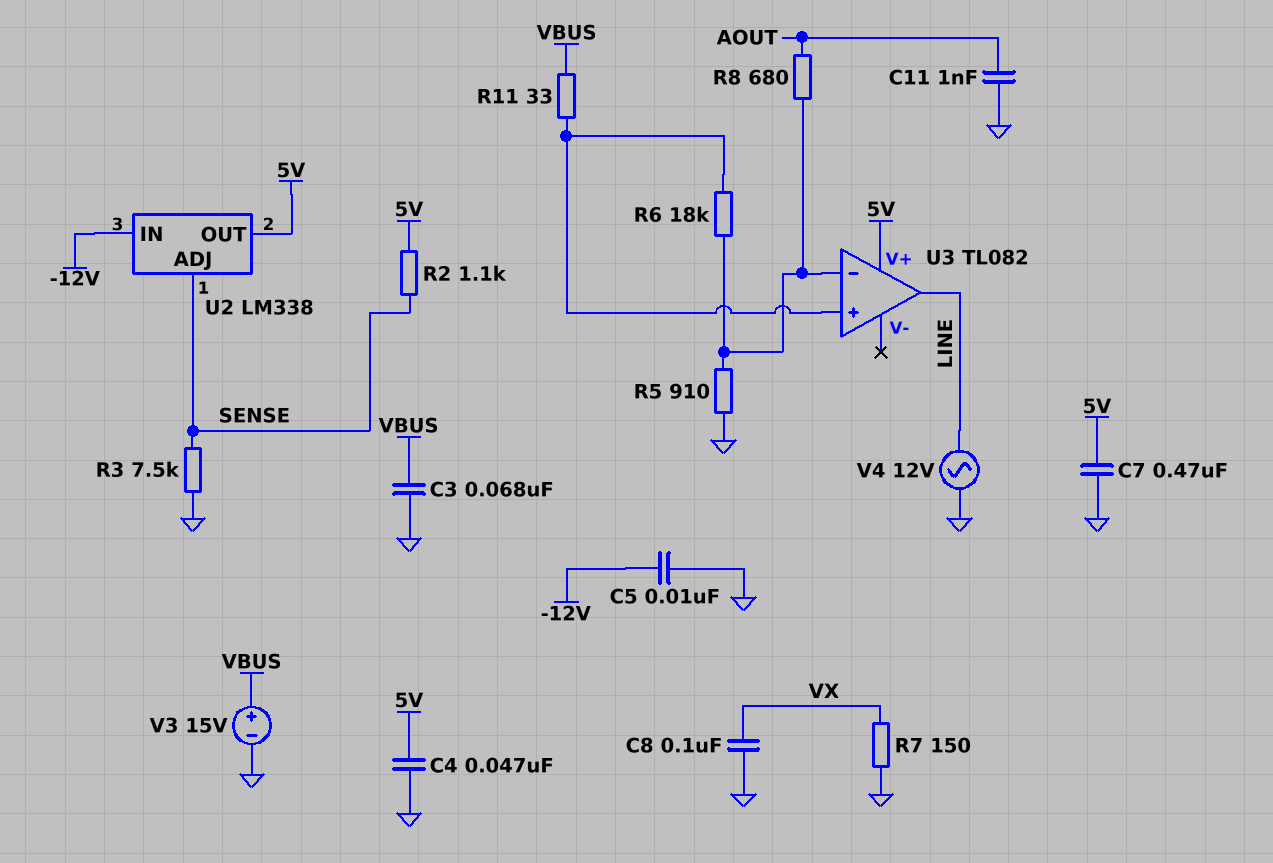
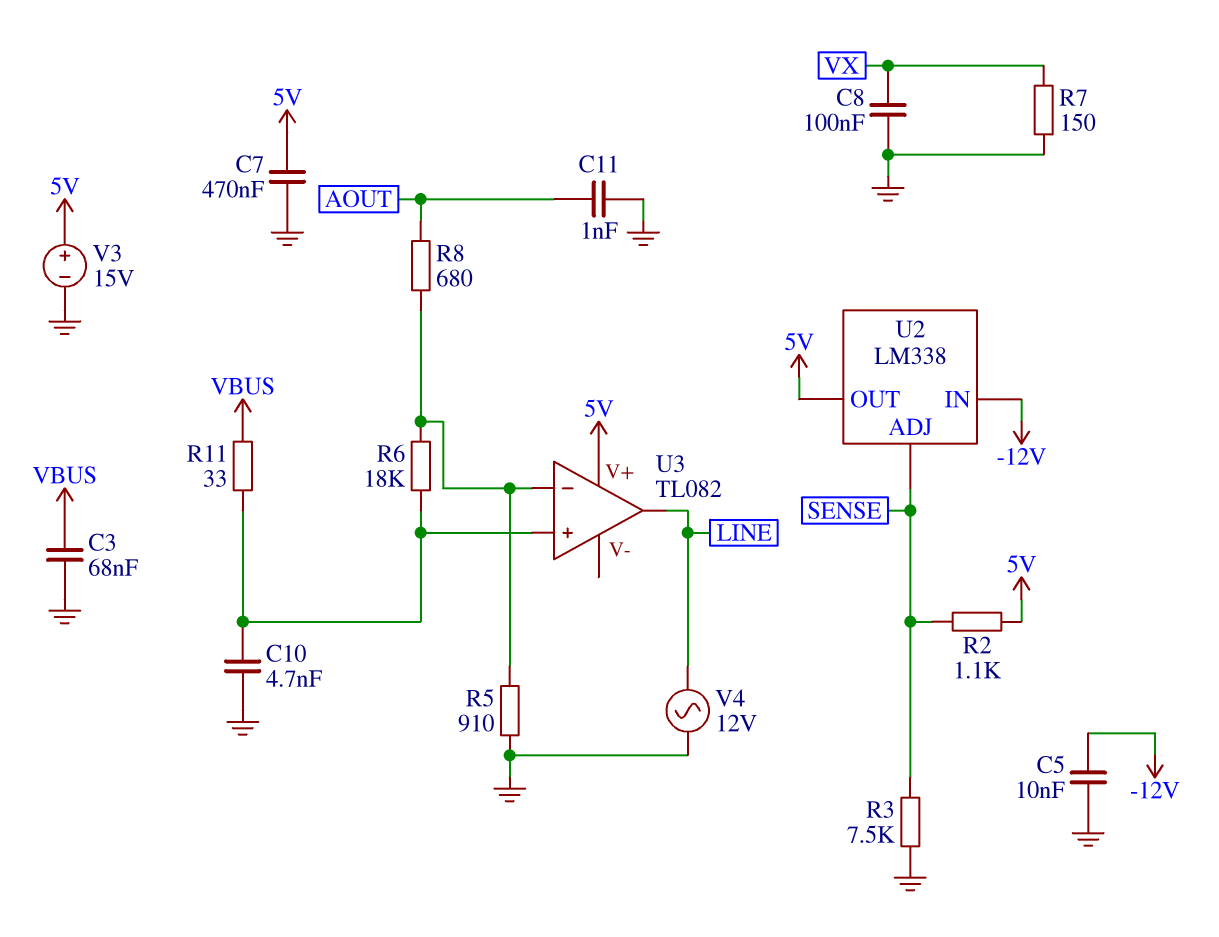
C4: 47nF (5V, GND) -> none
C10: none -> 4.7nF (GND, U3/in+)
V3: 15V (plus VBUS, minus GND) -> 15V (plus 5V, minus GND)

